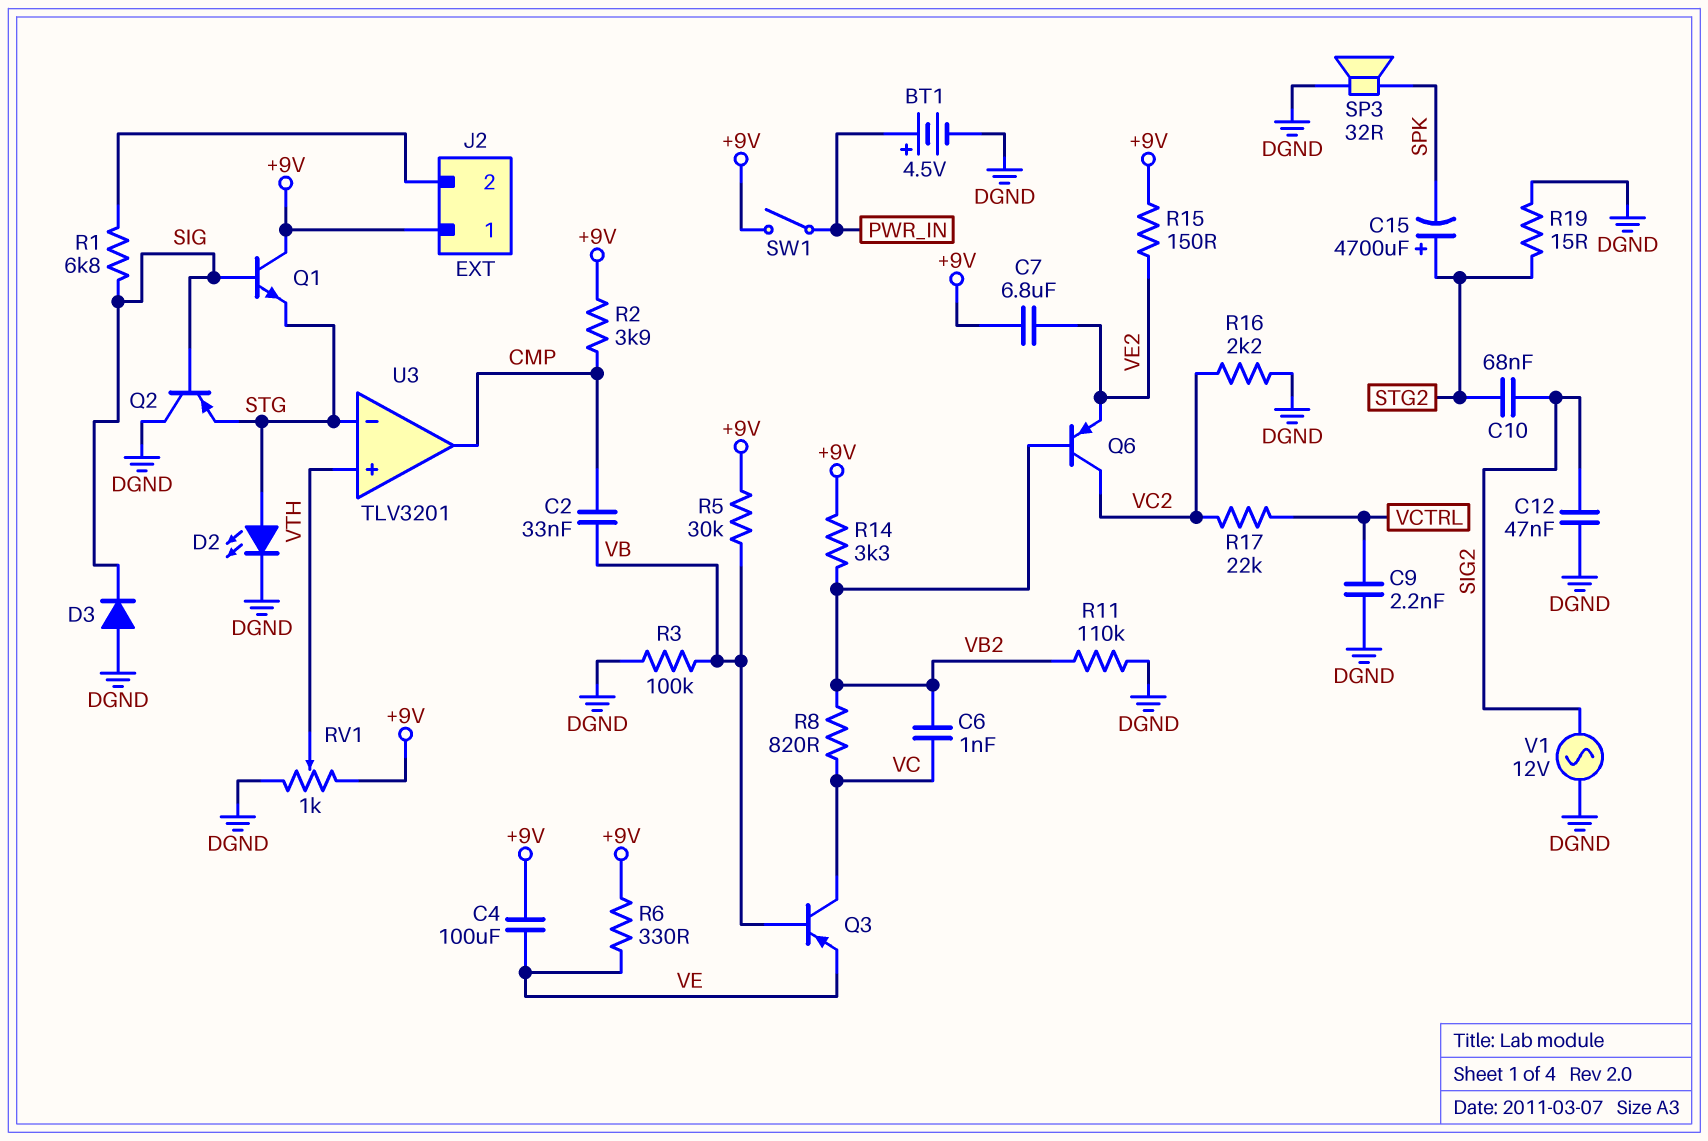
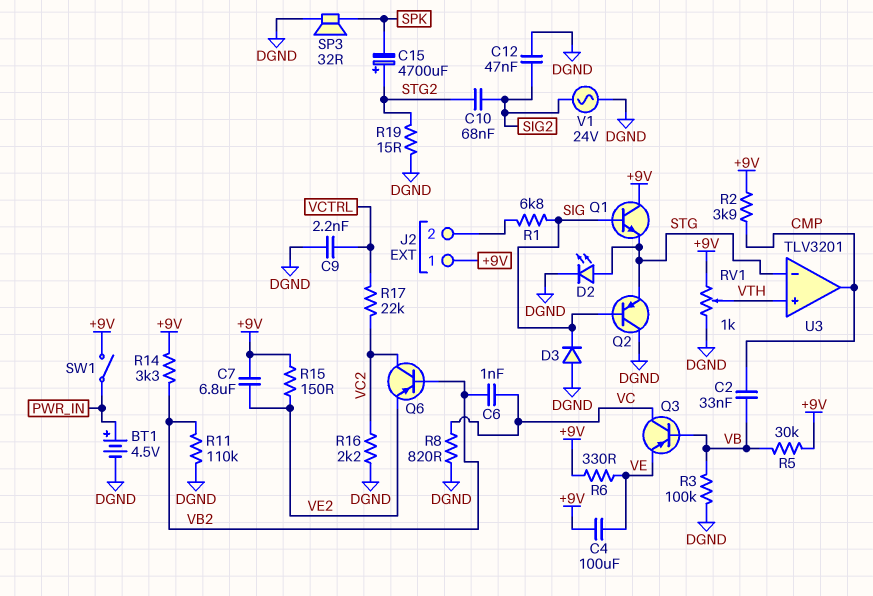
R8: 820 (VB2, VC) -> 820 (DGND, VC)
V1: AC 12V (DGND, SIG2) -> AC 24V (DGND, SIG2)

